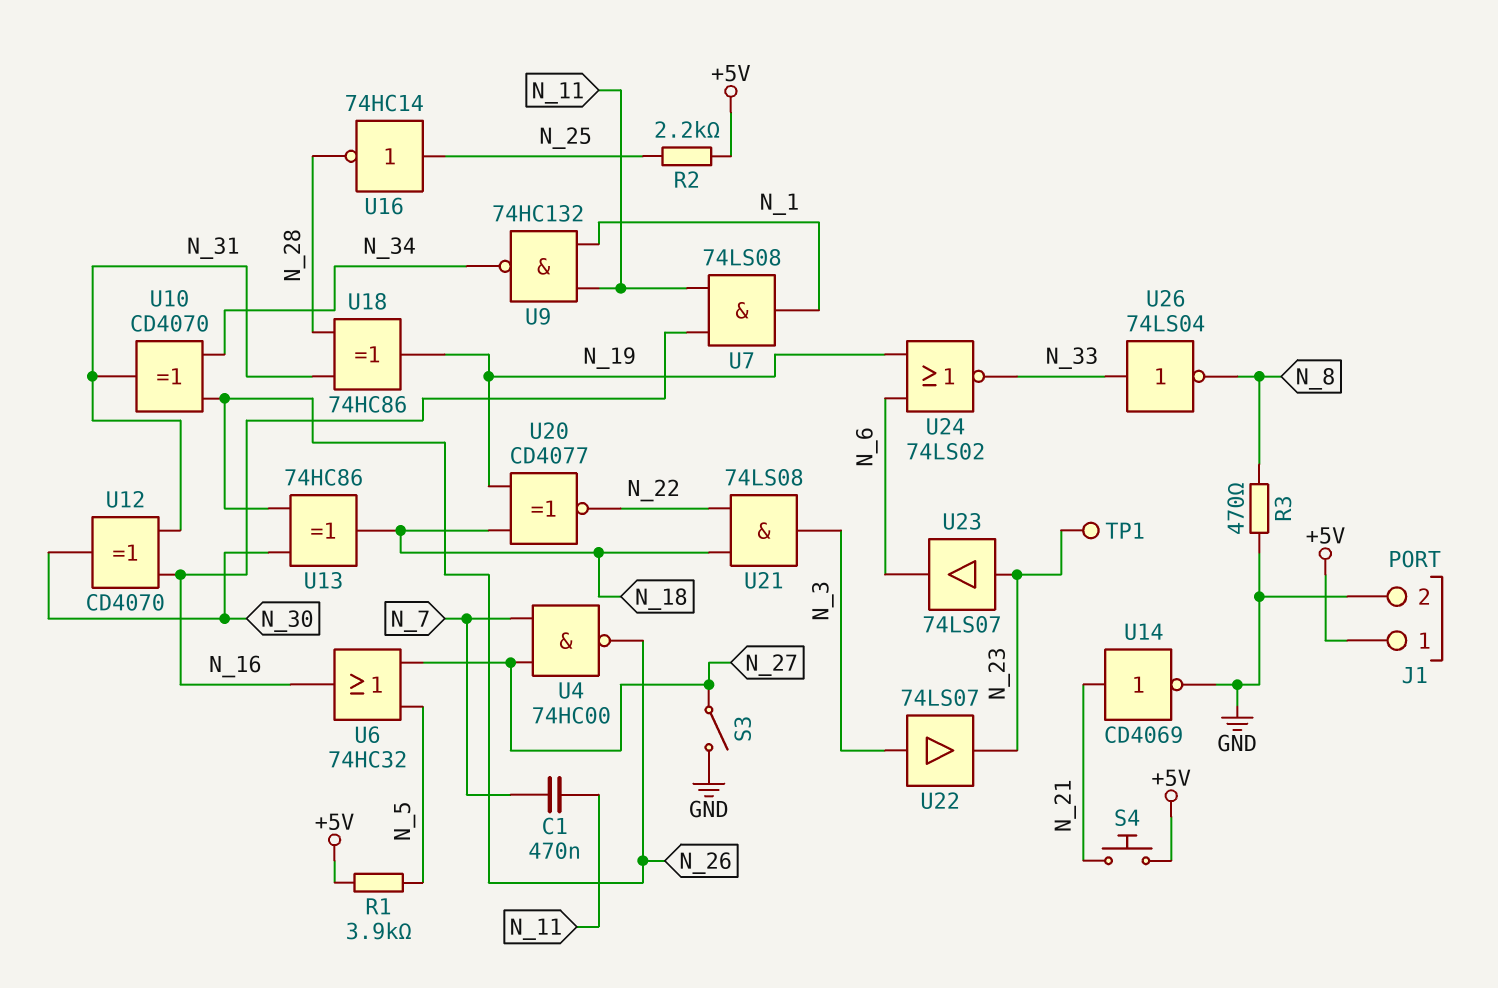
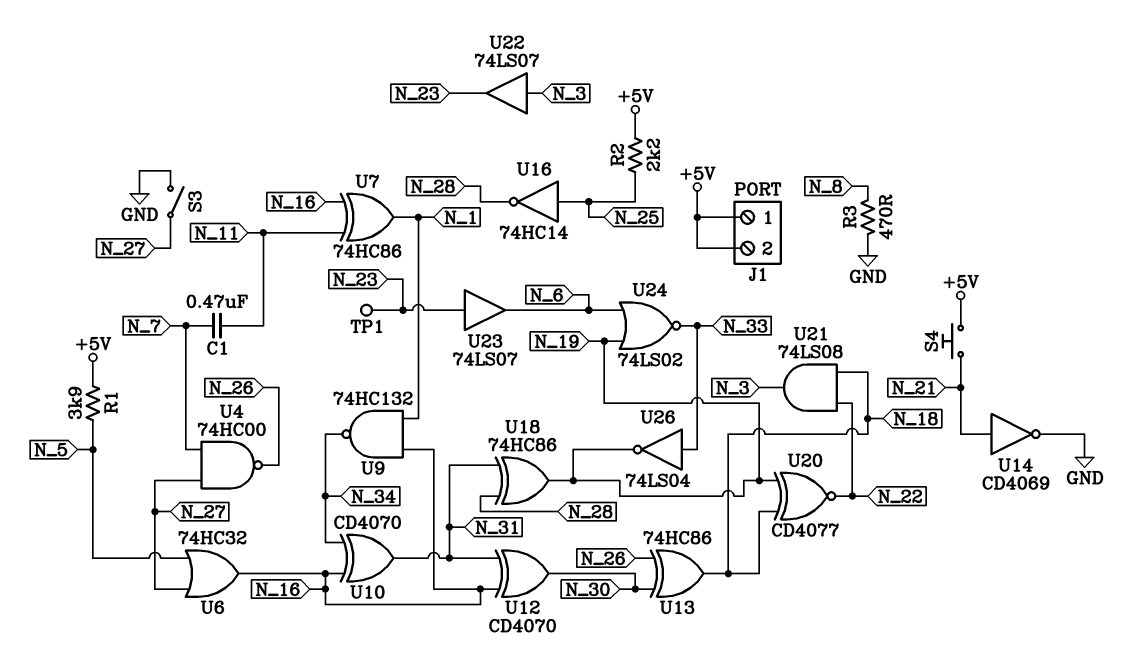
J1 pin 2: GND -> +5V
U7: AND 74LS08 (in N_11, in N_16, out N_1) -> XOR 74HC86 (in N_11, in N_16, out N_1)
U9: NAND 74HC132 (in N_1, in N_11, out N_34) -> NAND 74HC132 (in N_1, in N_16, out N_34)
U10: XOR CD4070 (in N_26, in N_34, out N_31) -> XOR CD4070 (in N_16, in N_34, out N_31)
U26: NOT 74LS04 (in N_33, out N_8) -> NOT 74LS04 (in N_33, out N_19)

